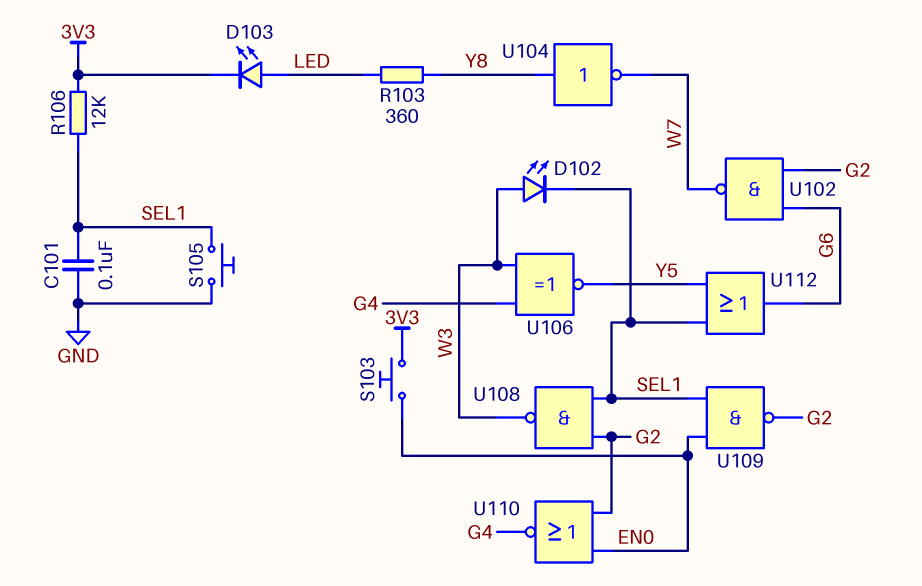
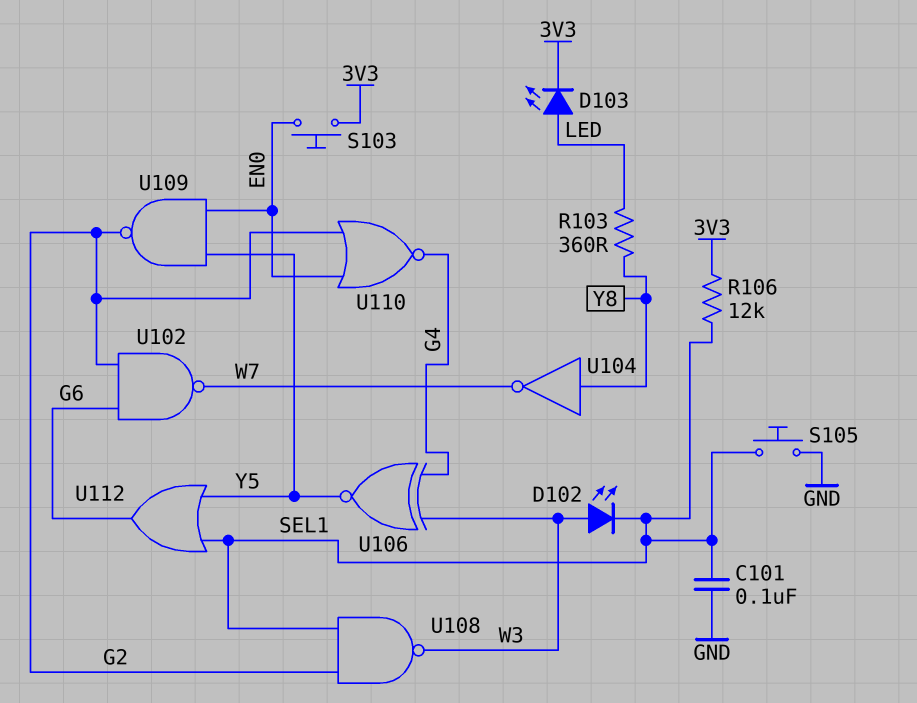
U109: NAND (in EN0, in SEL1, out G2) -> NAND (in EN0, in Y5, out G2)

